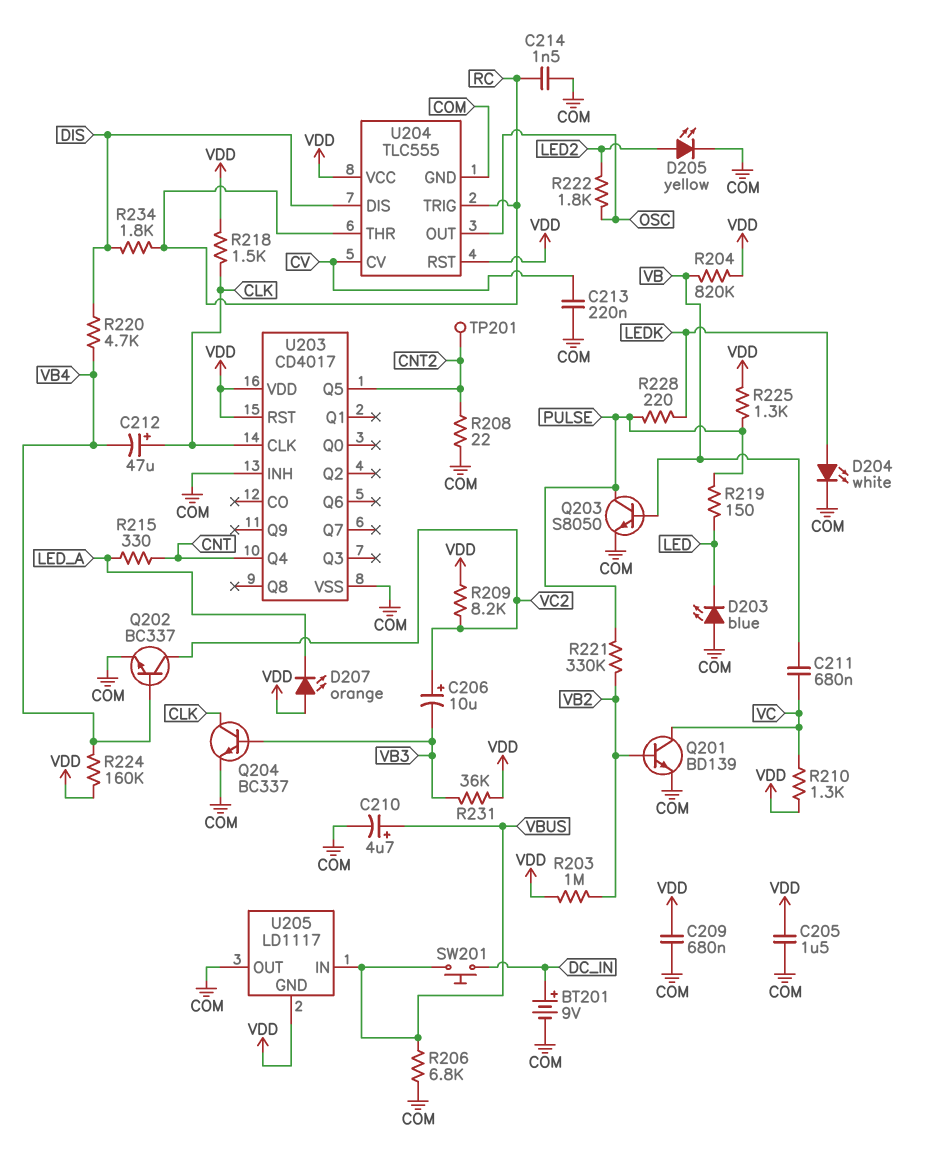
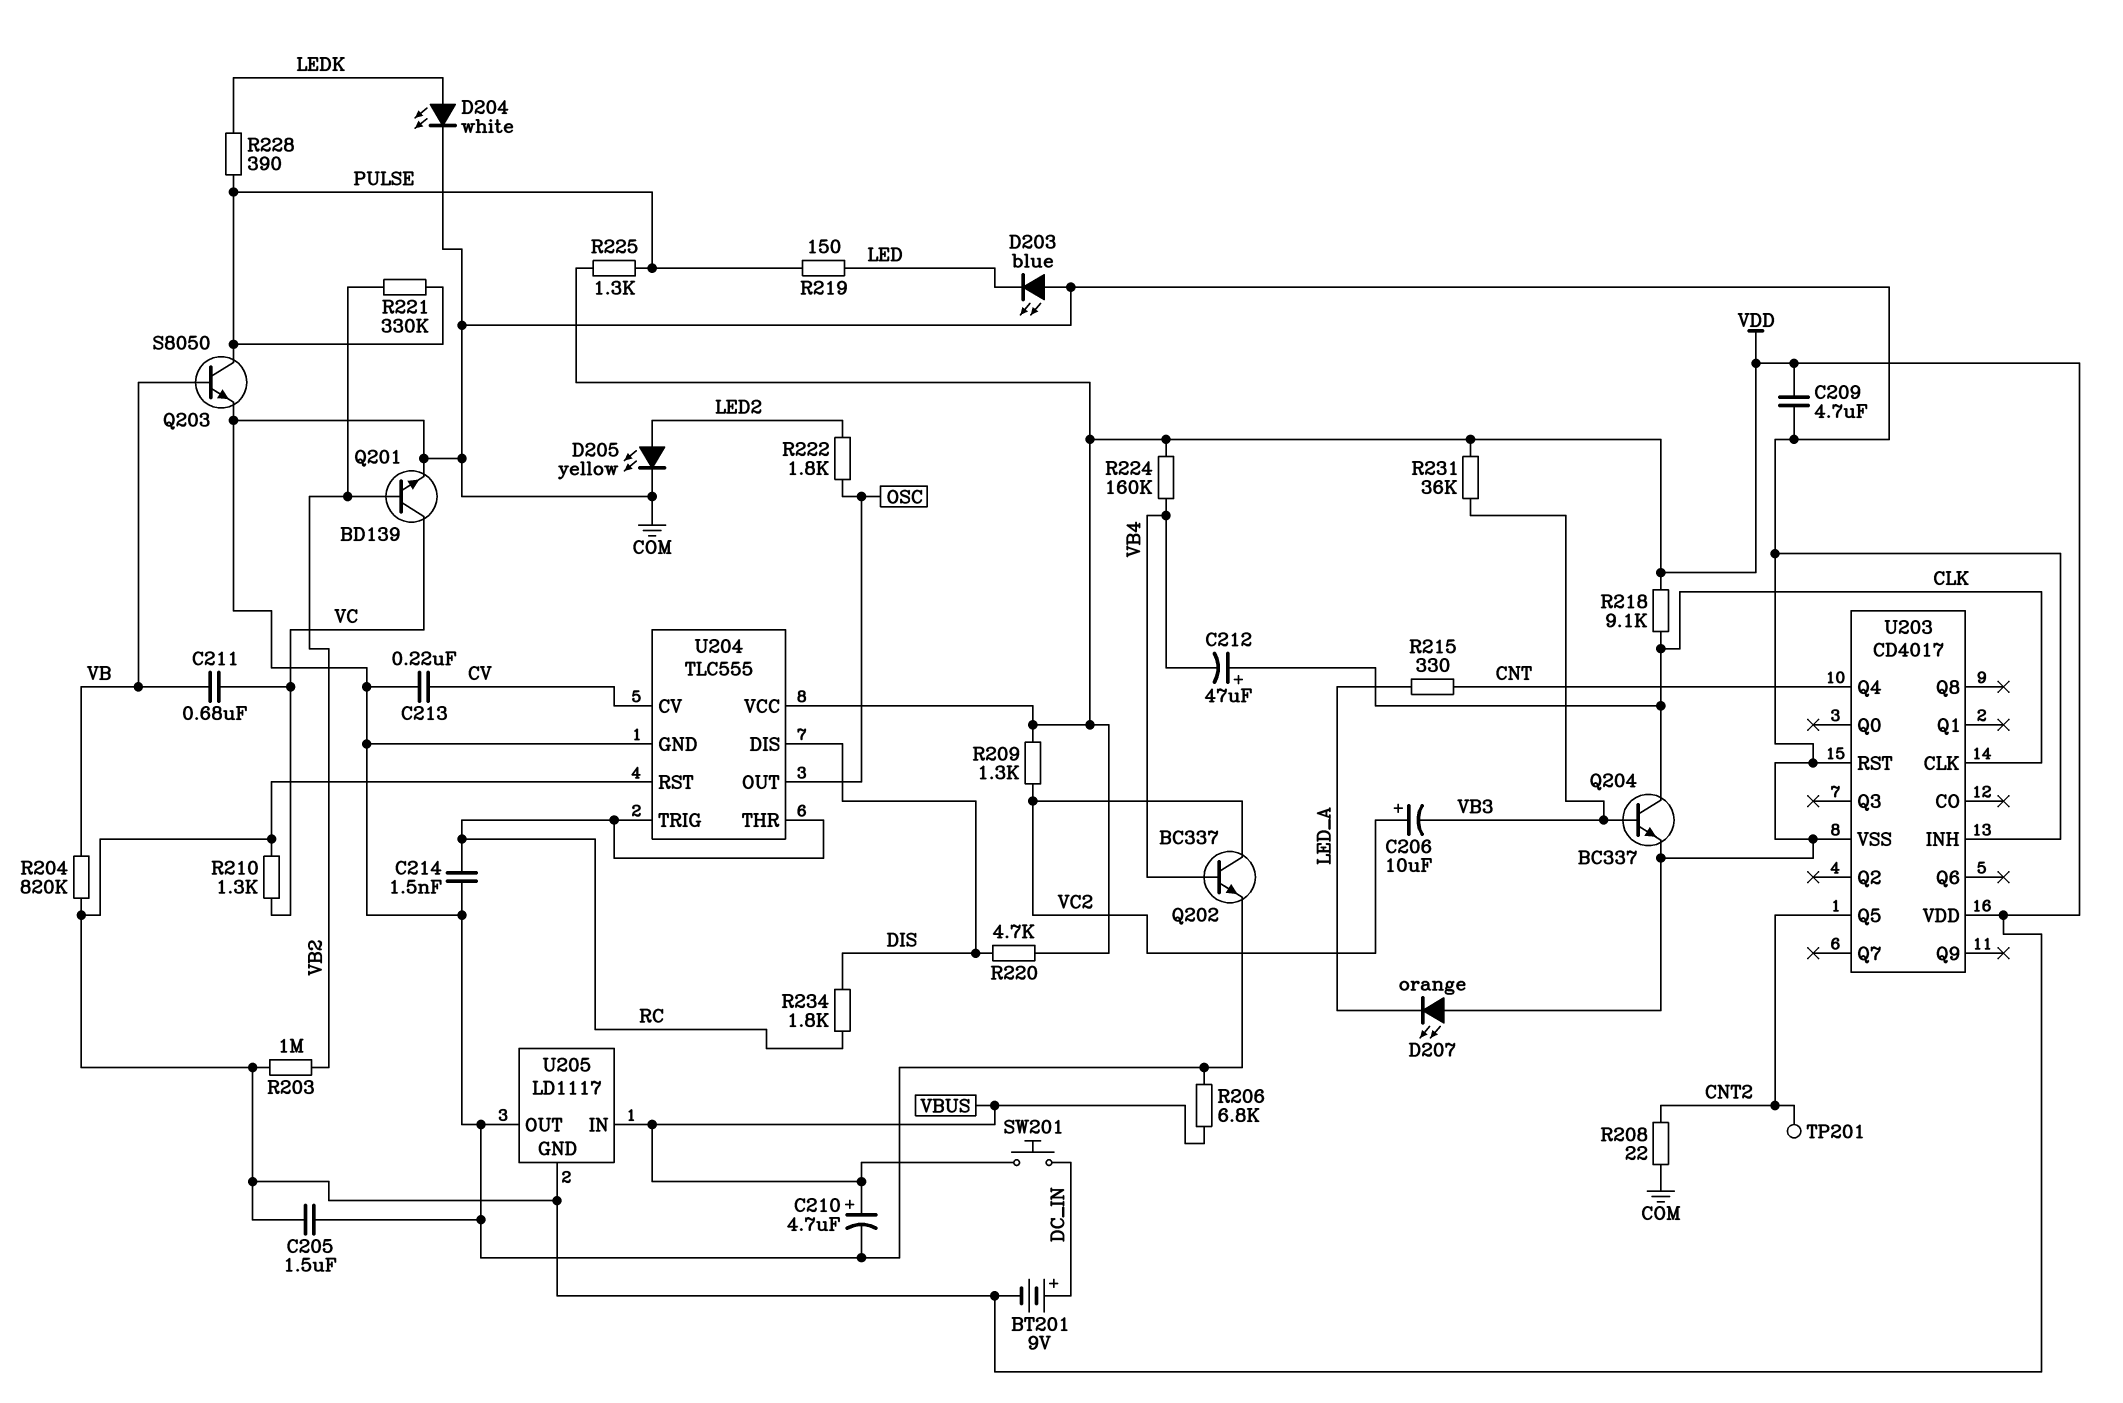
BT201: 9V (plus DC_IN, minus COM) -> 9V (plus DC_IN, minus VDD)
C209: 680nF (COM, VDD) -> 4.7uF (COM, VDD)
D207: LED orange (A VDD, K LED_A) -> LED orange (A COM, K LED_A)
R209: 8.2k (VC2, VDD) -> 1.3k (VC2, VDD)
R218: 1.5k (CLK, VDD) -> 9.1k (CLK, VDD)
R220: 4.7k (DIS, VB4) -> 4.7k (DIS, VDD)
R228: 220 (LEDK, PULSE) -> 390 (LEDK, PULSE)
U203 pin RST: VDD -> COM

